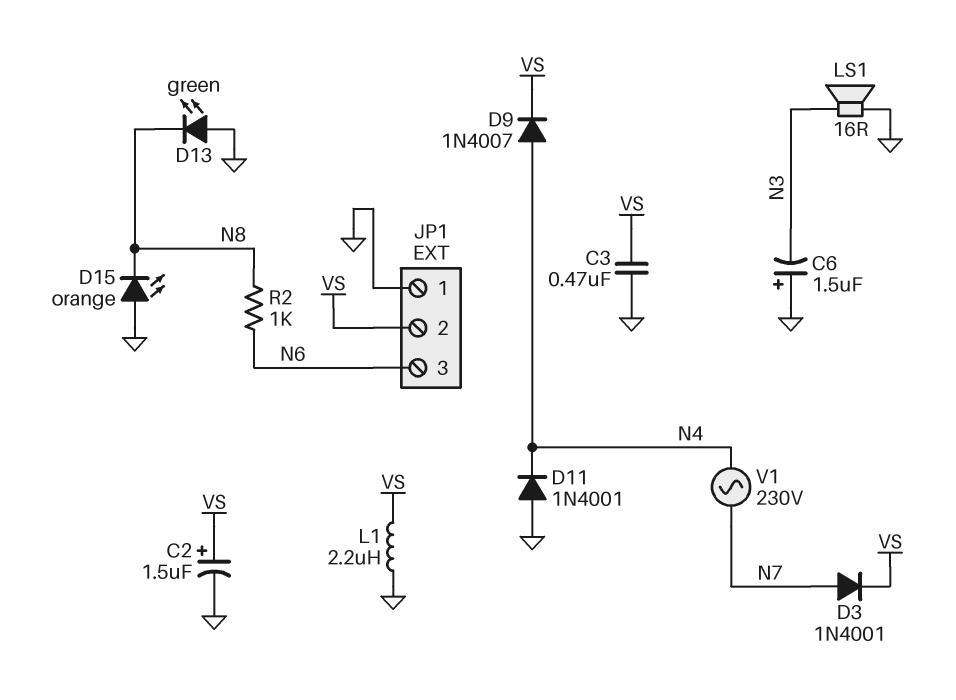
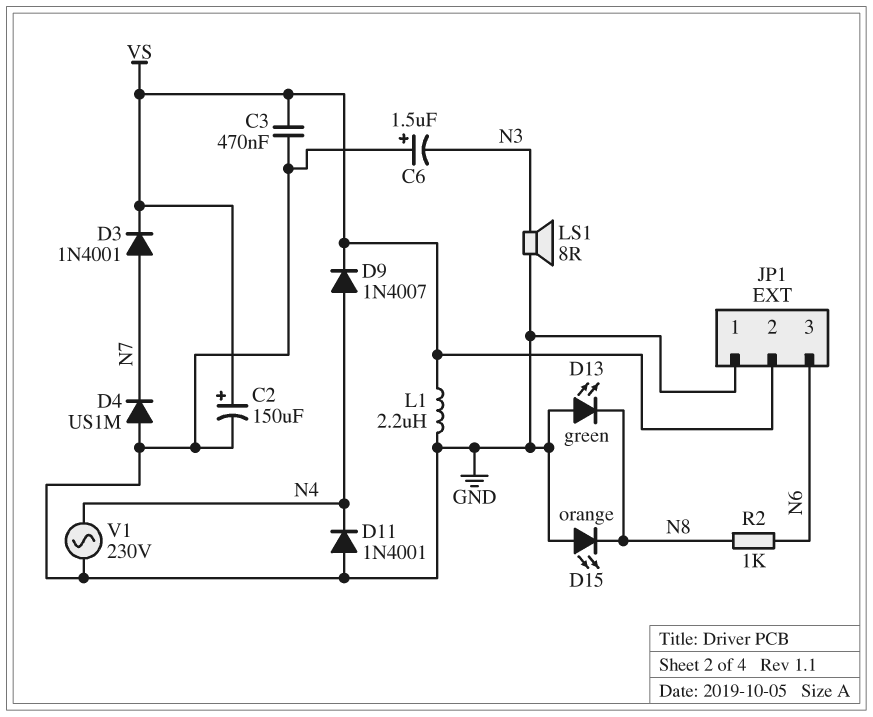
C2: 1.5uF (plus VS, minus GND) -> 150uF (plus VS, minus GND)
D4: none -> diode US1M (A GND, K N7)
LS1: speaker 16R (GND, N3) -> speaker 8R (GND, N3)
V1: AC 230V (N4, N7) -> AC 230V (GND, N4)

